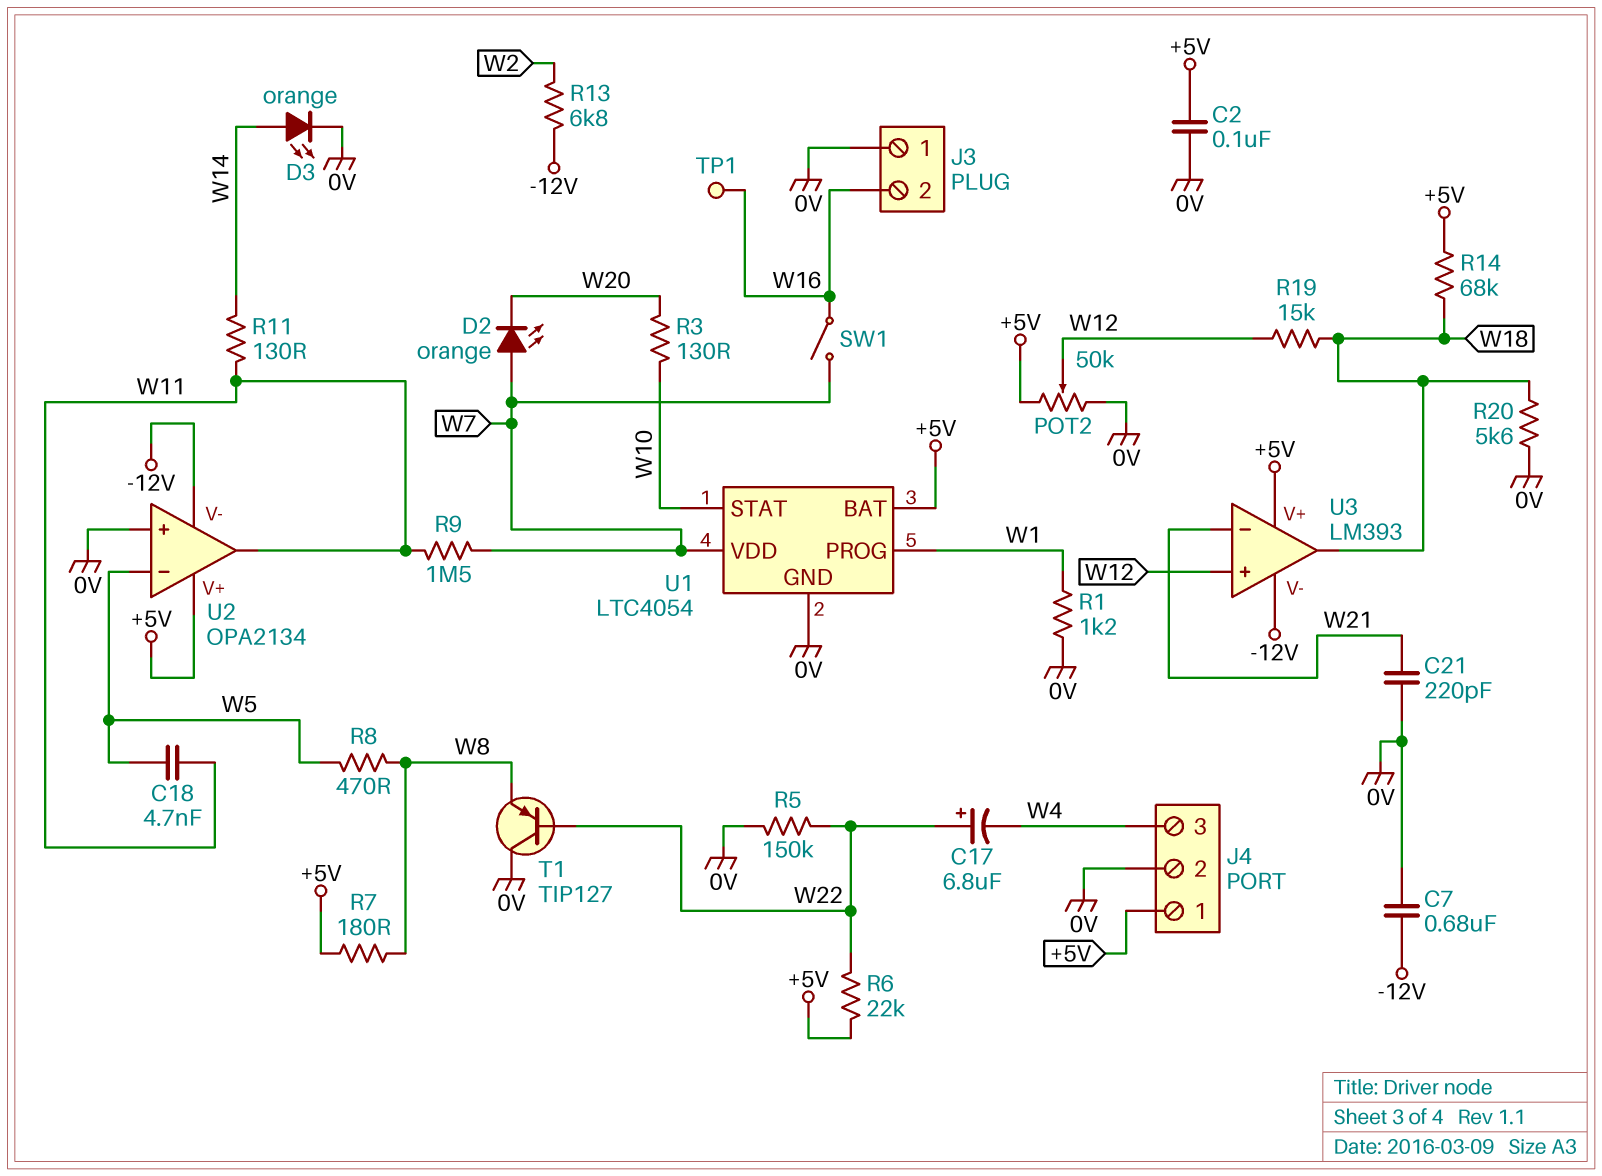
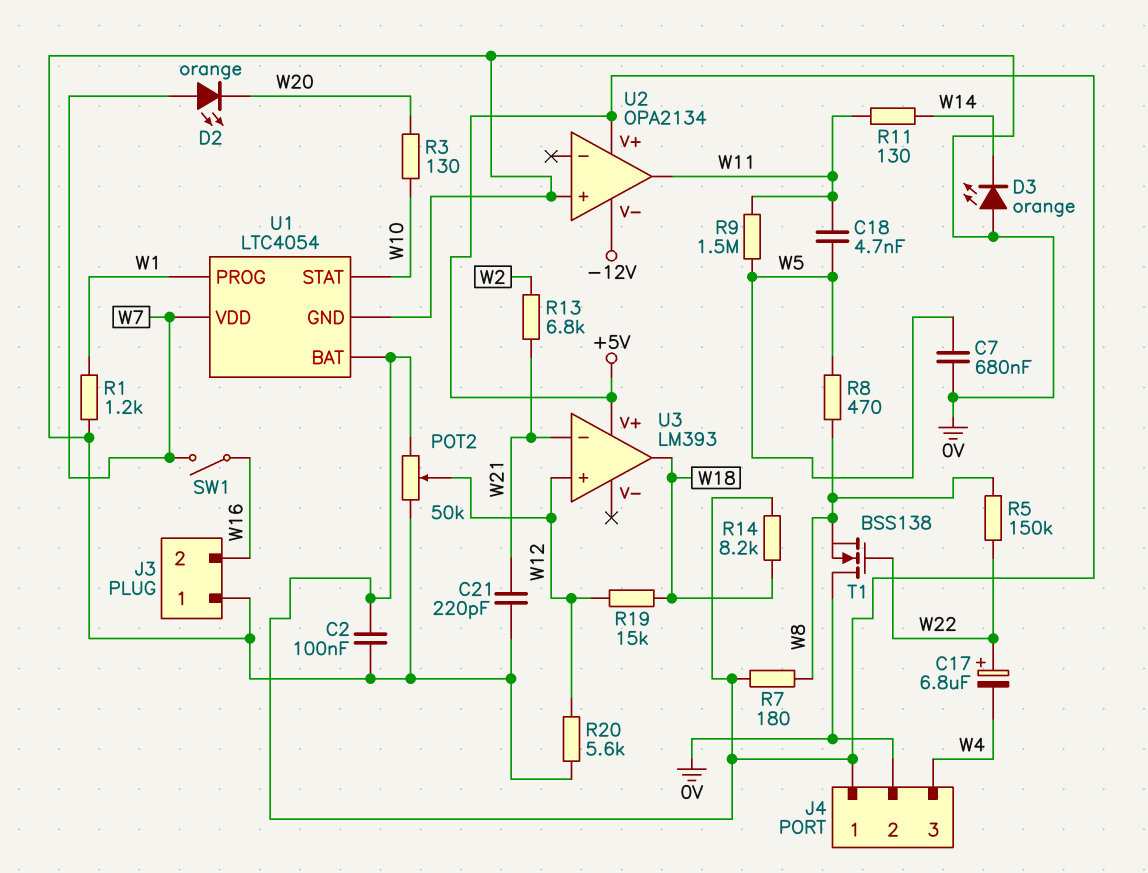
C7: 680nF (-12V, 0V) -> 680nF (0V, W5)
D3: LED orange (A W14, K 0V) -> LED orange (A 0V, K W14)
R5: 150k (0V, W22) -> 150k (W8, W22)
R6: 22k (+5V, W22) -> none
R9: 1.5M (W7, W11) -> 1.5M (W5, W11)
R13: 6.8k (-12V, W2) -> 6.8k (W2, W21)
R14: 68k (+5V, W18) -> 8.2k (+5V, W18)
R20: 5.6k (0V, W18) -> 5.6k (0V, W12)
T1: PNP TIP127 (B W22, C 0V, E W8) -> NMOS BSS138 (G W22, D 0V, S W8)
TP1: test point (W16) -> none
U2 pin in-: W5 -> none
U3 pin V-: -12V -> none

